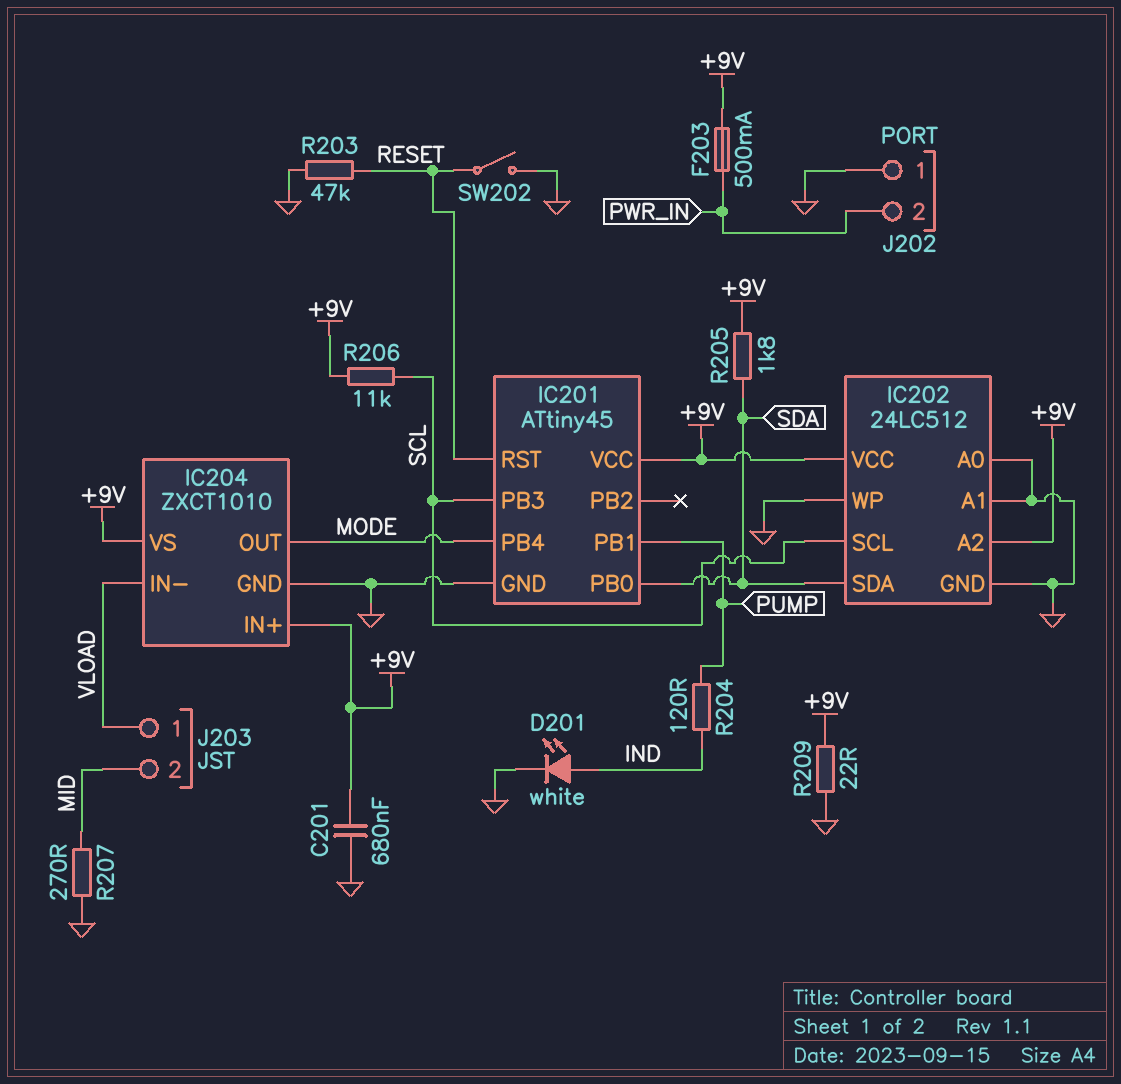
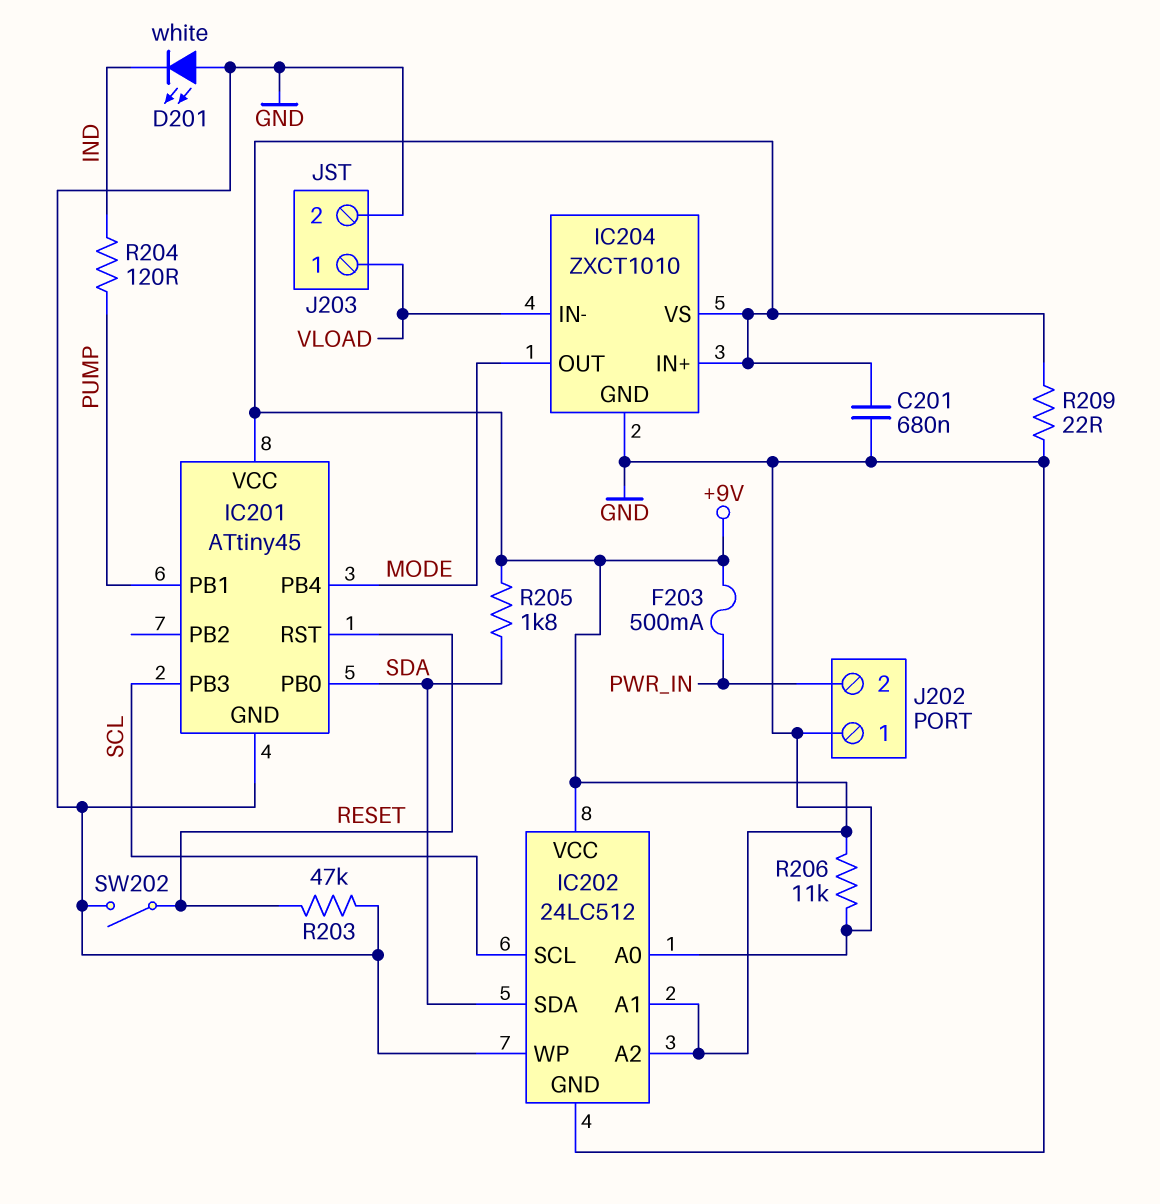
D201: LED white (A IND, K GND) -> LED white (A GND, K IND)
IC202 pin A1: GND -> +9V
J203 pin 2: MID -> GND
R206: 11k (+9V, SCL) -> 11k (+9V, GND)
R207: 270 (GND, MID) -> none

